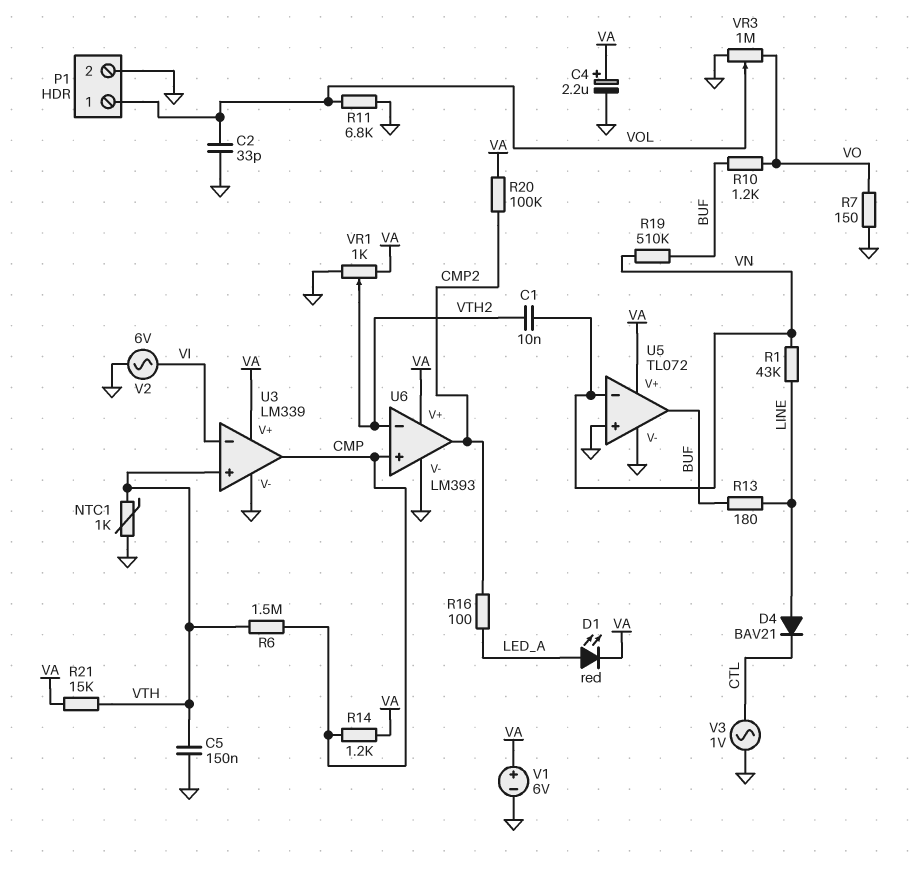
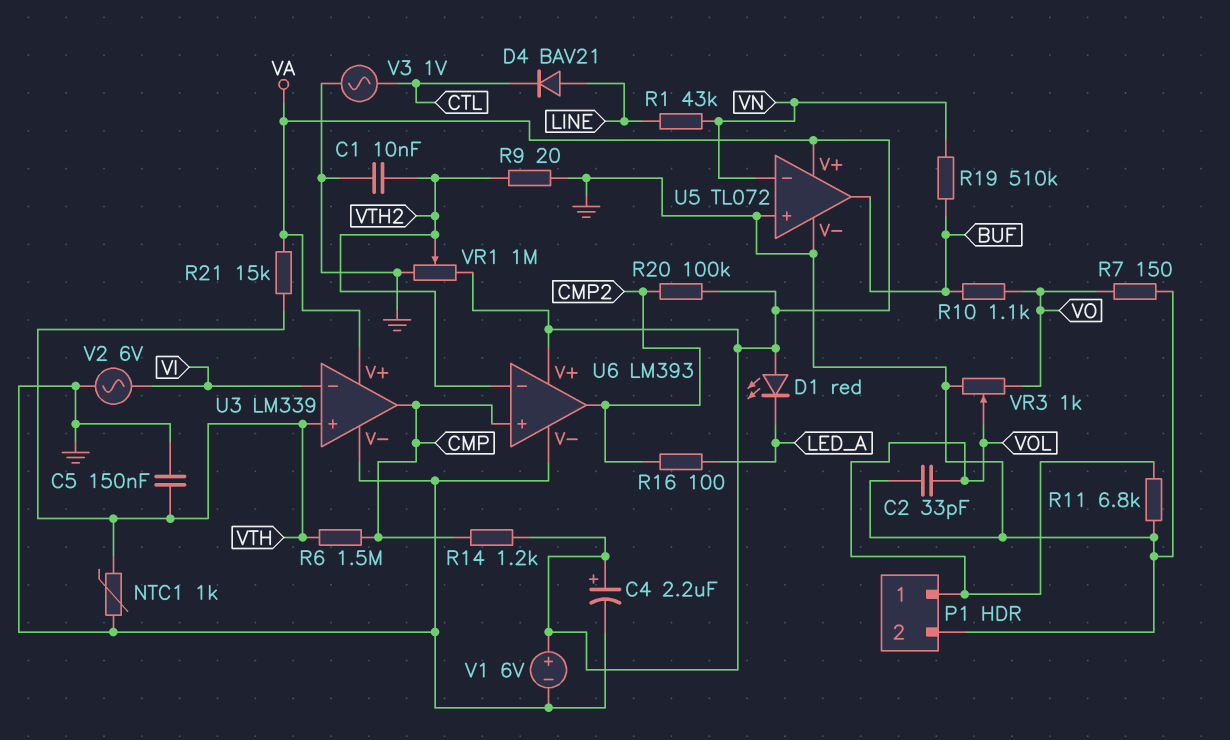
C1: 10nF (VN, VTH2) -> 10nF (GND, VTH2)
D1: LED red (A LED_A, K VA) -> LED red (A VA, K LED_A)
R9: none -> 20 (GND, VTH2)
R10: 1.2k (BUF, VO) -> 1.1k (BUF, VO)
R13: 180 (BUF, LINE) -> none
VR1: 1k (GND, VA, wiper VTH2) -> 1M (GND, VA, wiper VTH2)
VR3: 1M (GND, VO, wiper VOL) -> 1k (GND, VO, wiper VOL)

